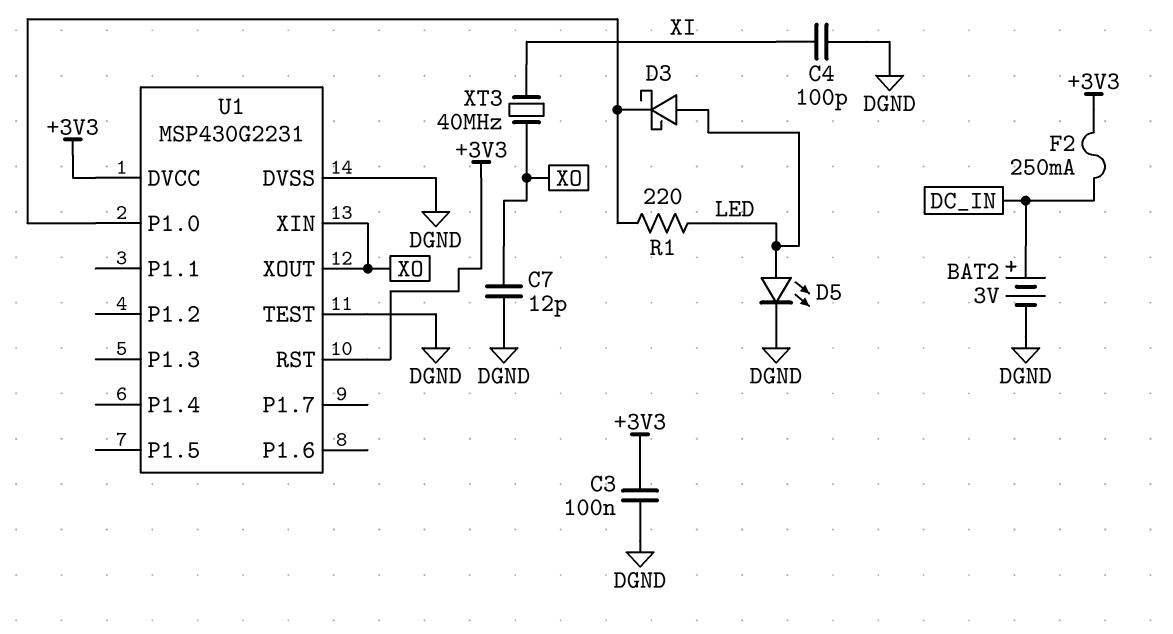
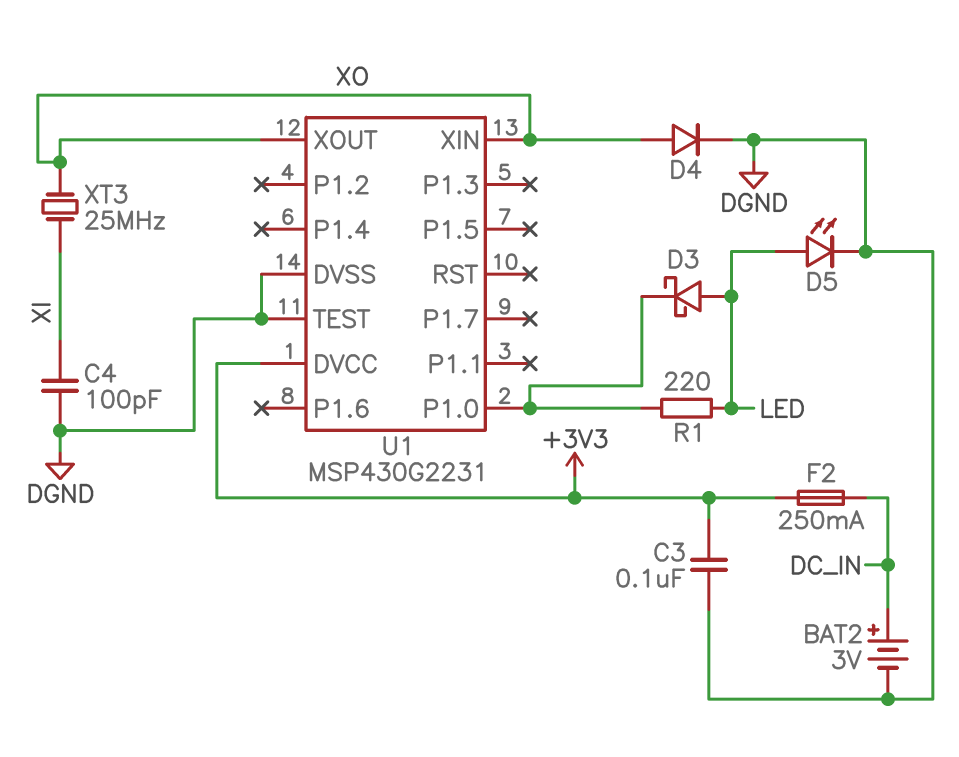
C7: 12pF (DGND, XO) -> none
D4: none -> diode (A XO, K DGND)
U1 pin RST: +3V3 -> none
XT3: 40MHz (XI, XO) -> 25MHz (XI, XO)

